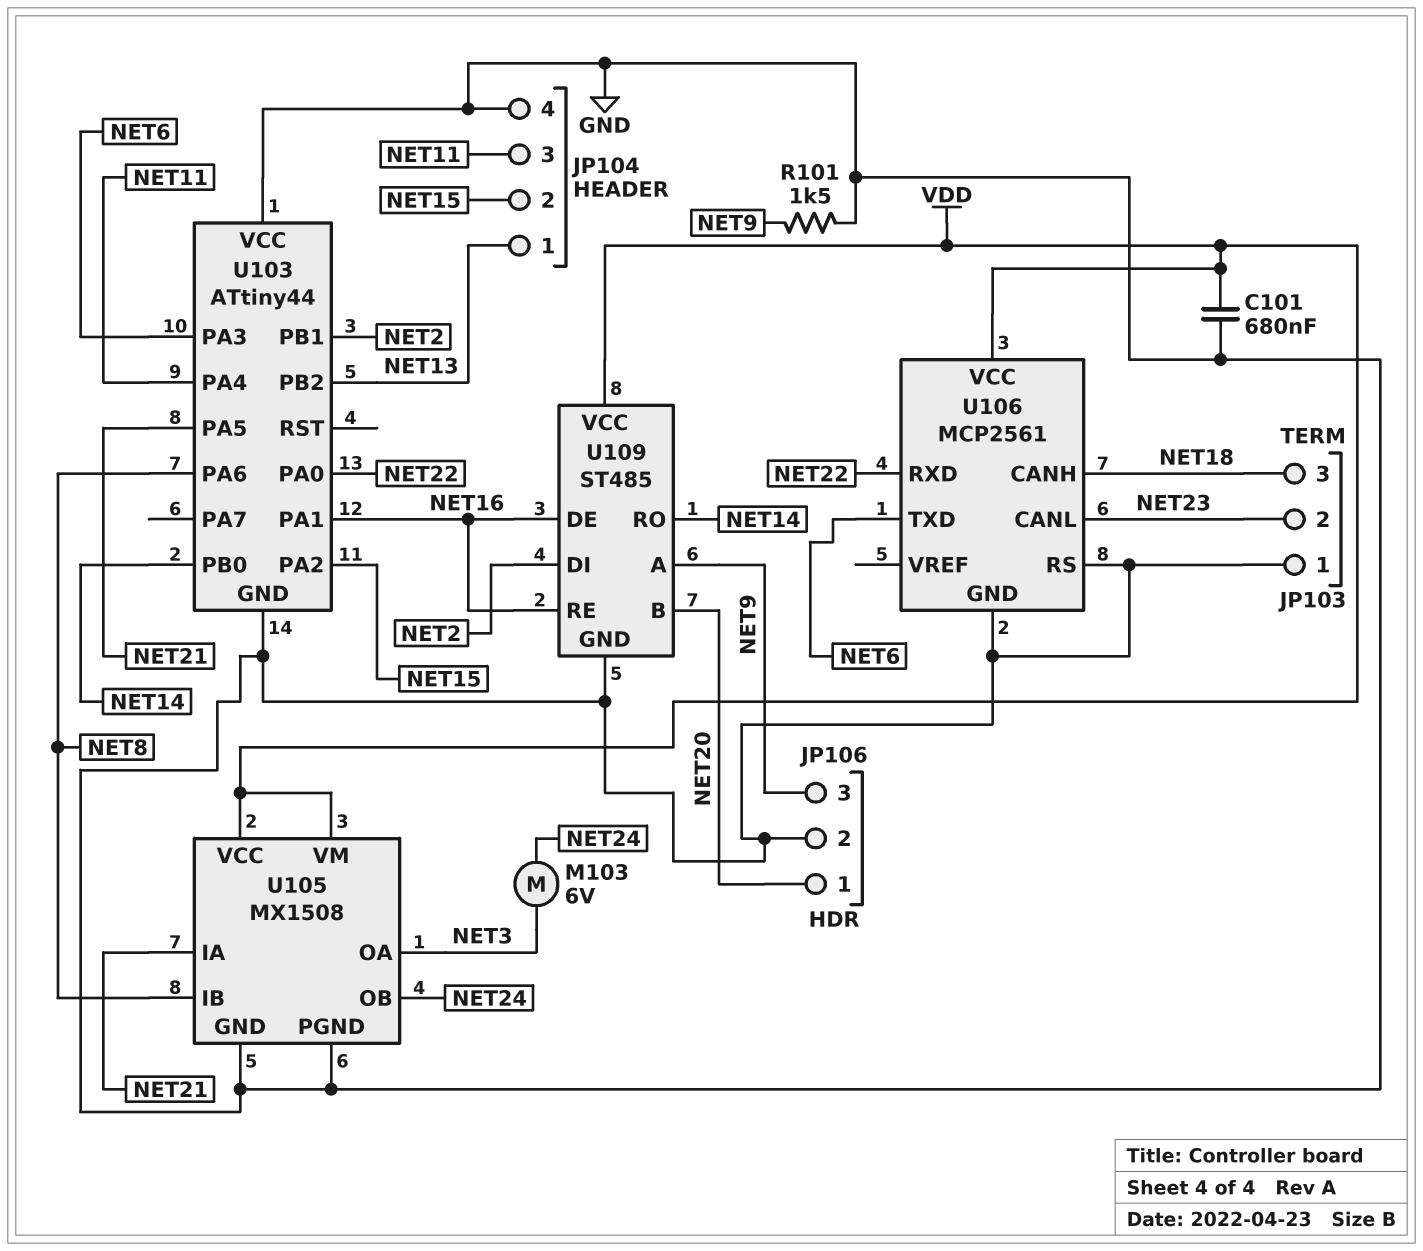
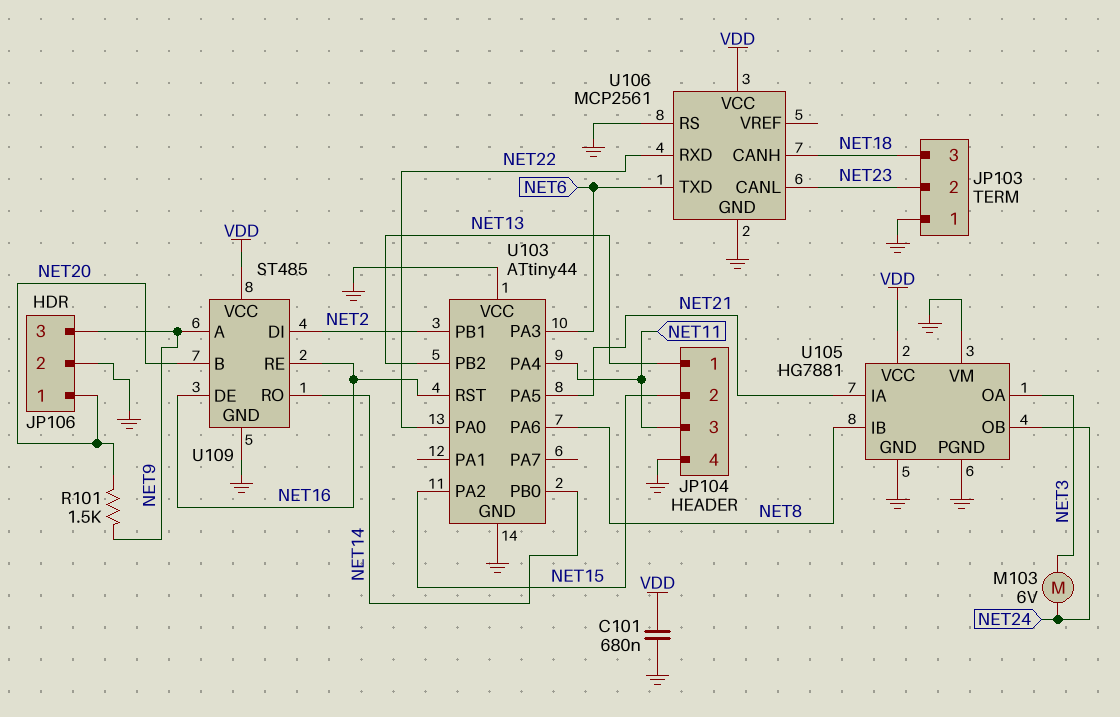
R101: 1.5k (GND, NET9) -> 1.5k (NET9, NET20)
U103 pin PA1: NET16 -> none
U103 pin RST: none -> NET16
U105: MX1508 -> HG7881
U105 pin VM: VDD -> GND

